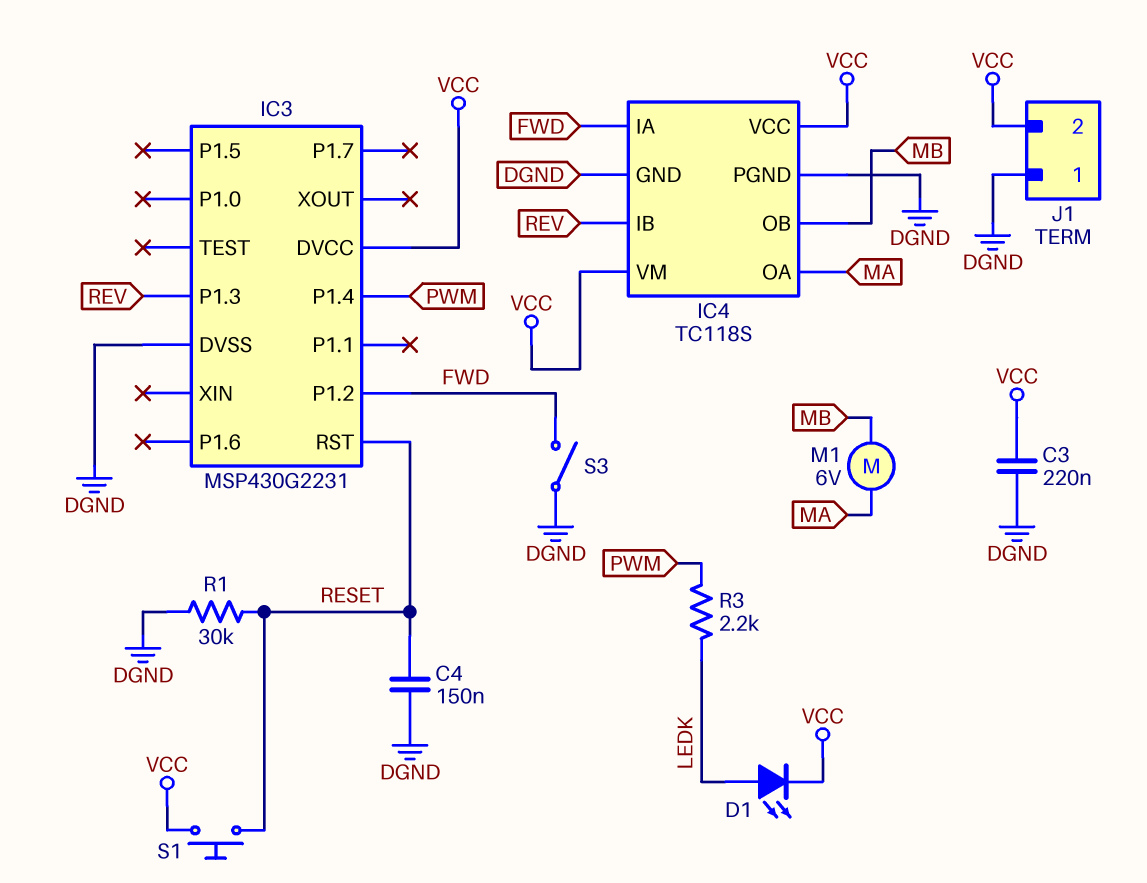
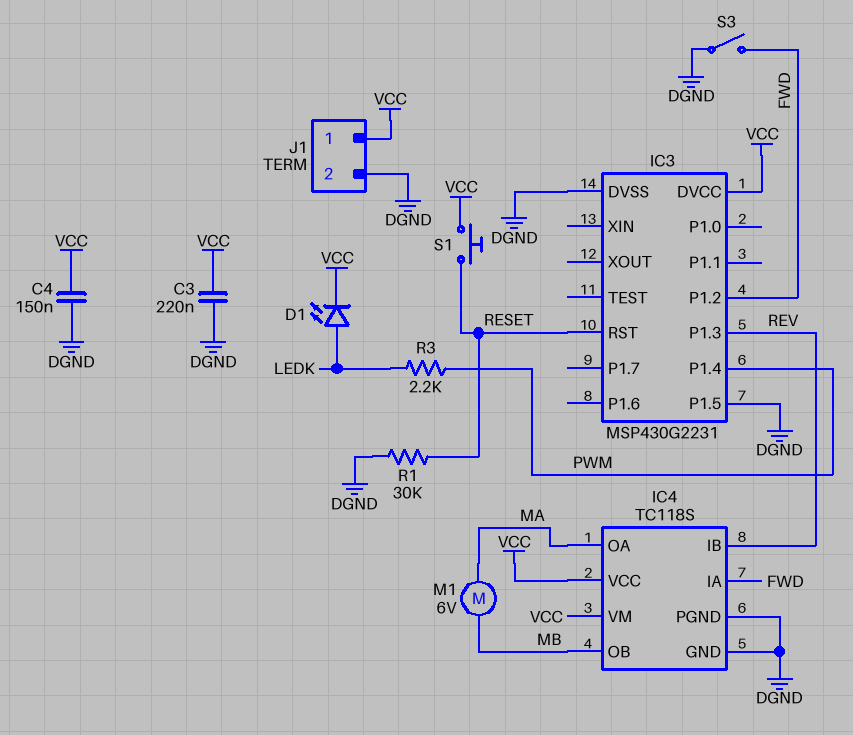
C4: 150nF (DGND, RESET) -> 150nF (DGND, VCC)
IC3 pin P1.5: none -> DGND
J1 pin 1: DGND -> VCC
J1 pin 2: VCC -> DGND

